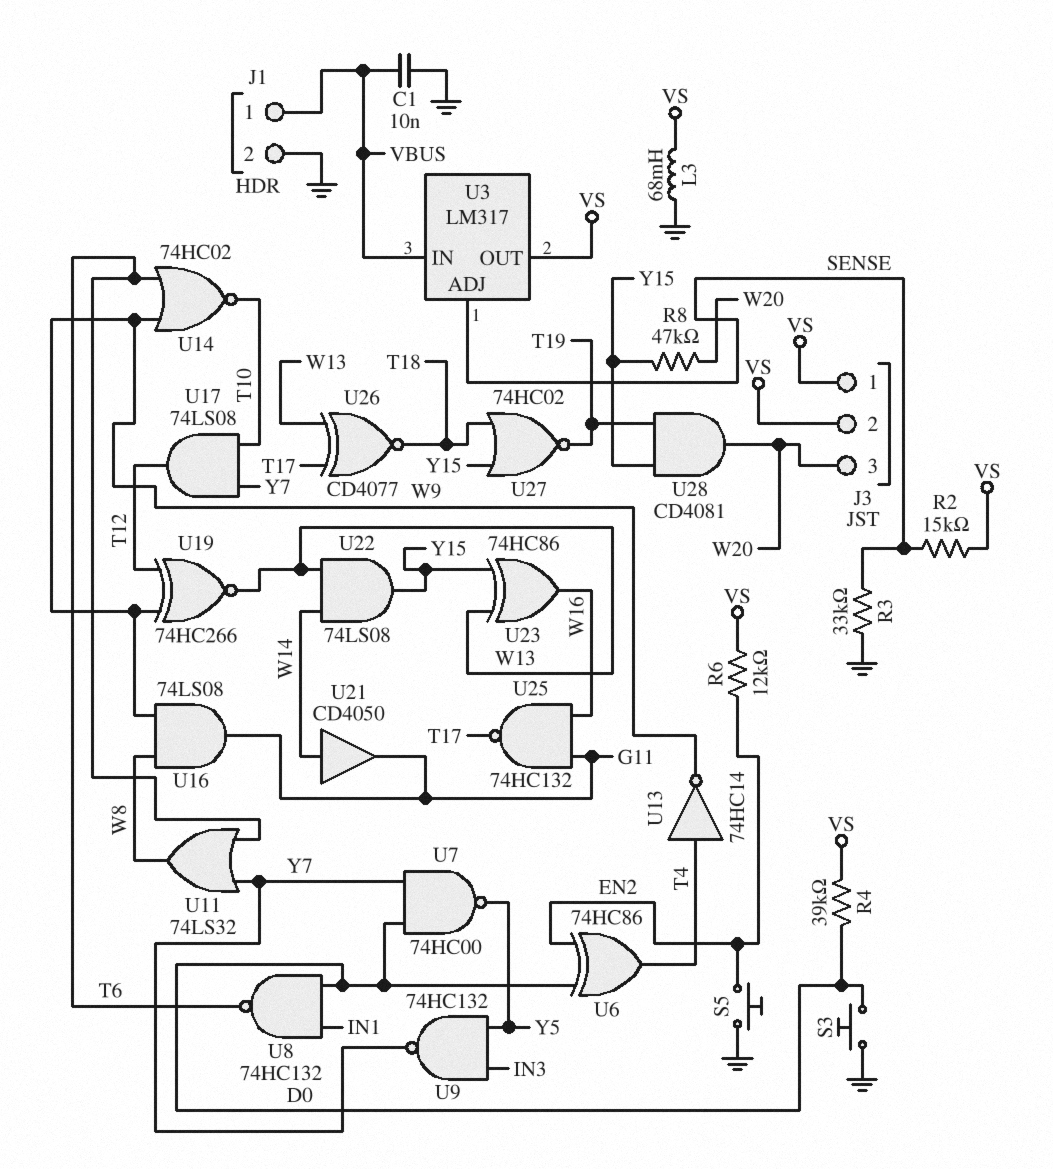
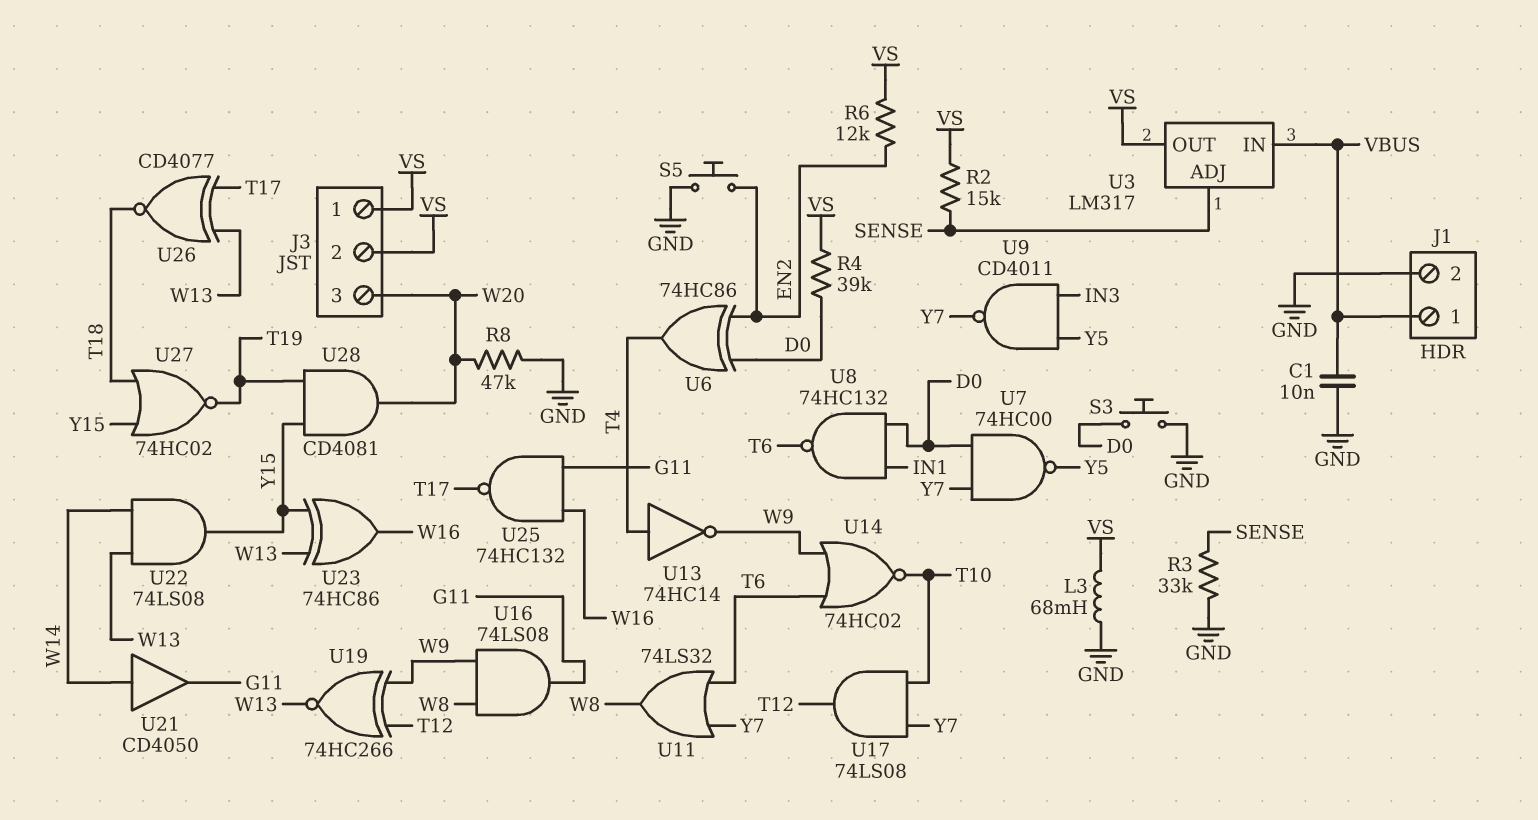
R8: 47k (W20, Y15) -> 47k (GND, W20)
U9: NAND 74HC132 (in IN3, in Y5, out Y7) -> NAND CD4011 (in IN3, in Y5, out Y7)

